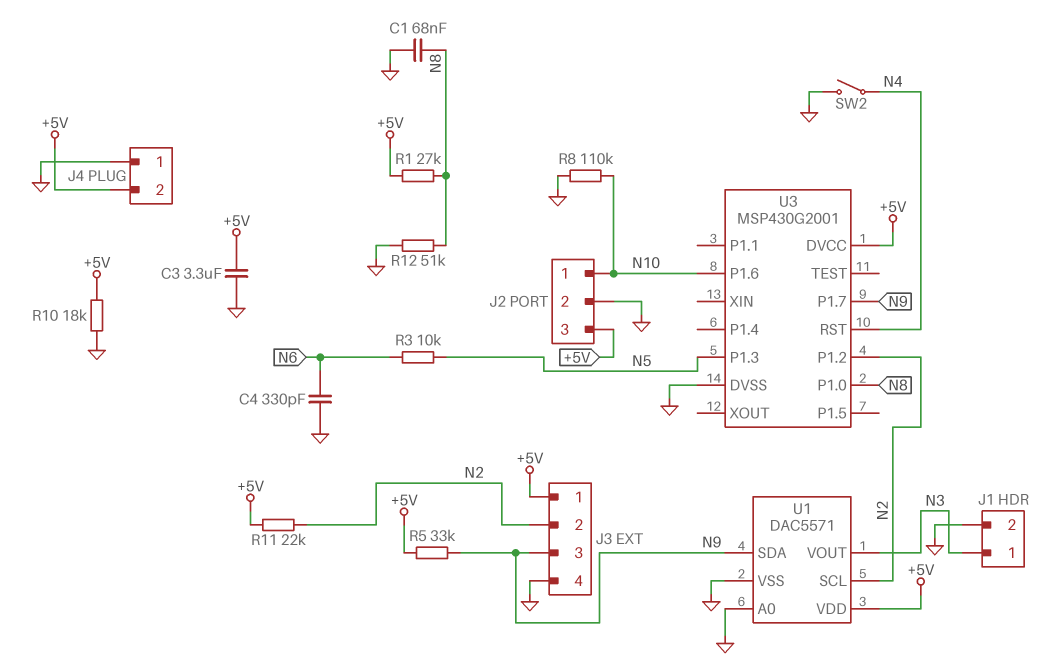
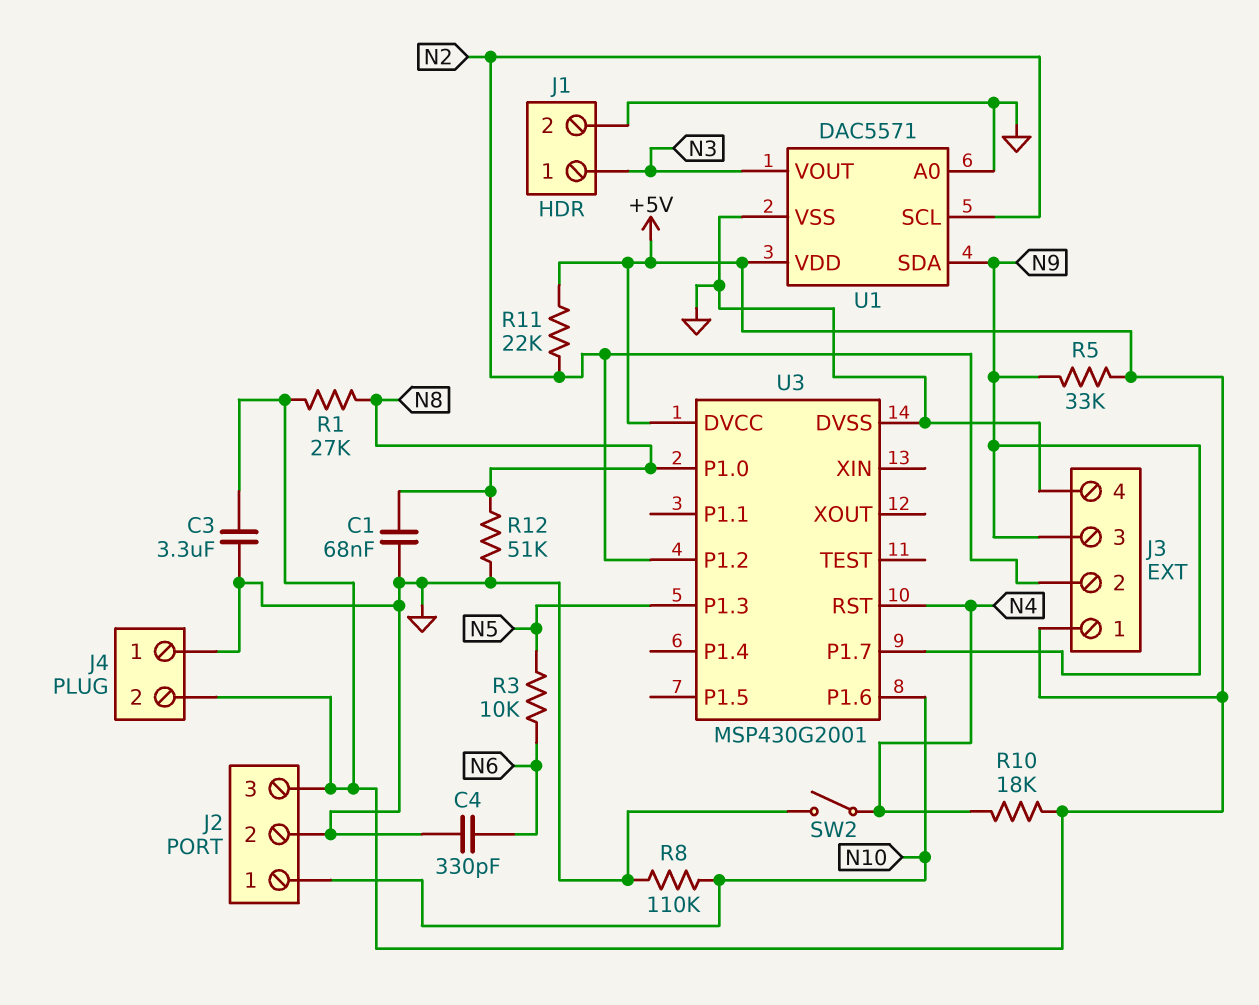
R10: 18k (+5V, GND) -> 18k (+5V, N4)

